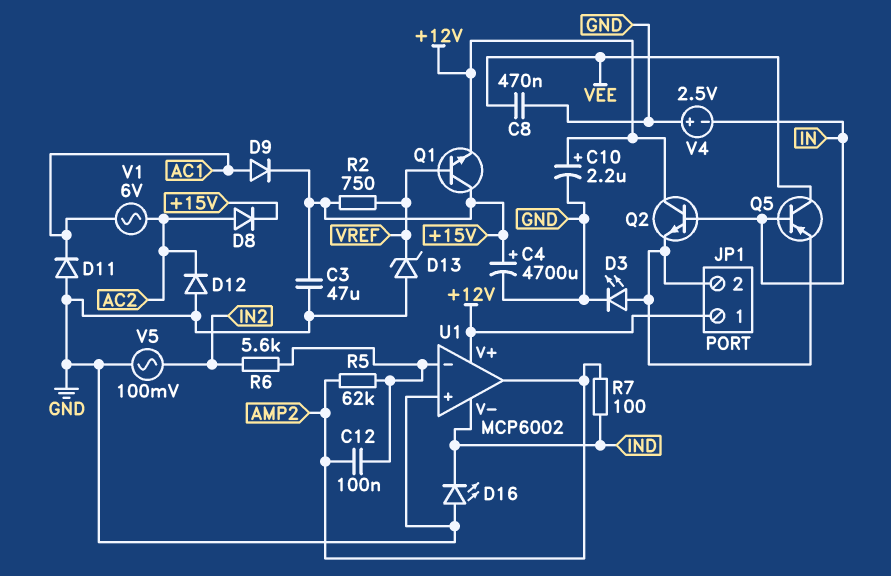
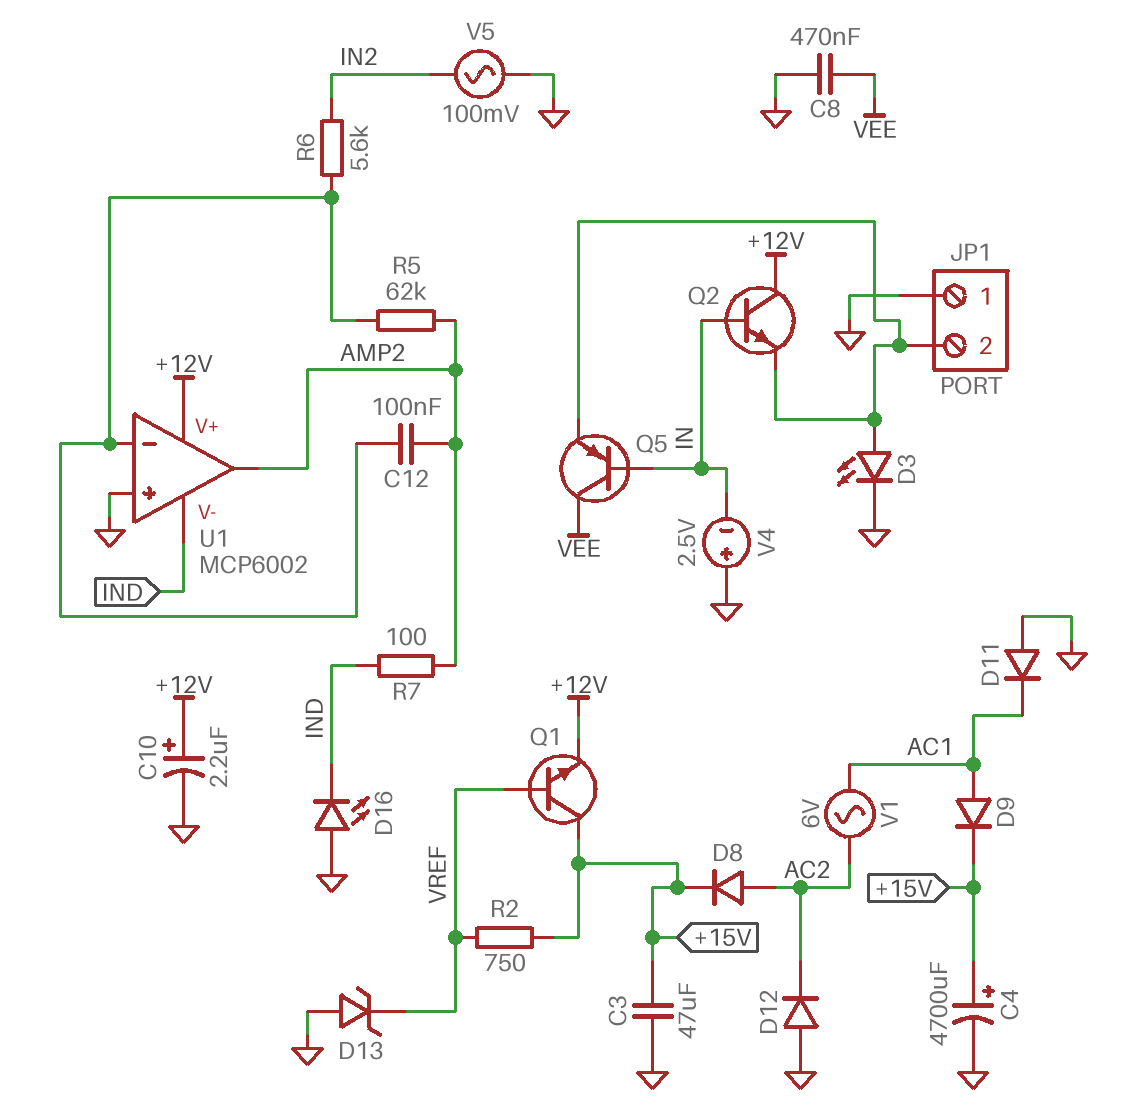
JP1 pin 1: +12V -> GND

